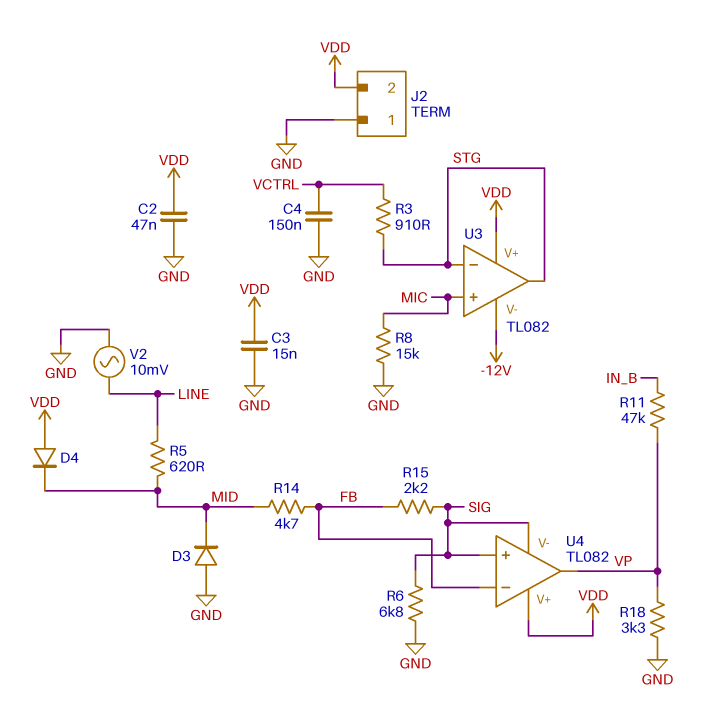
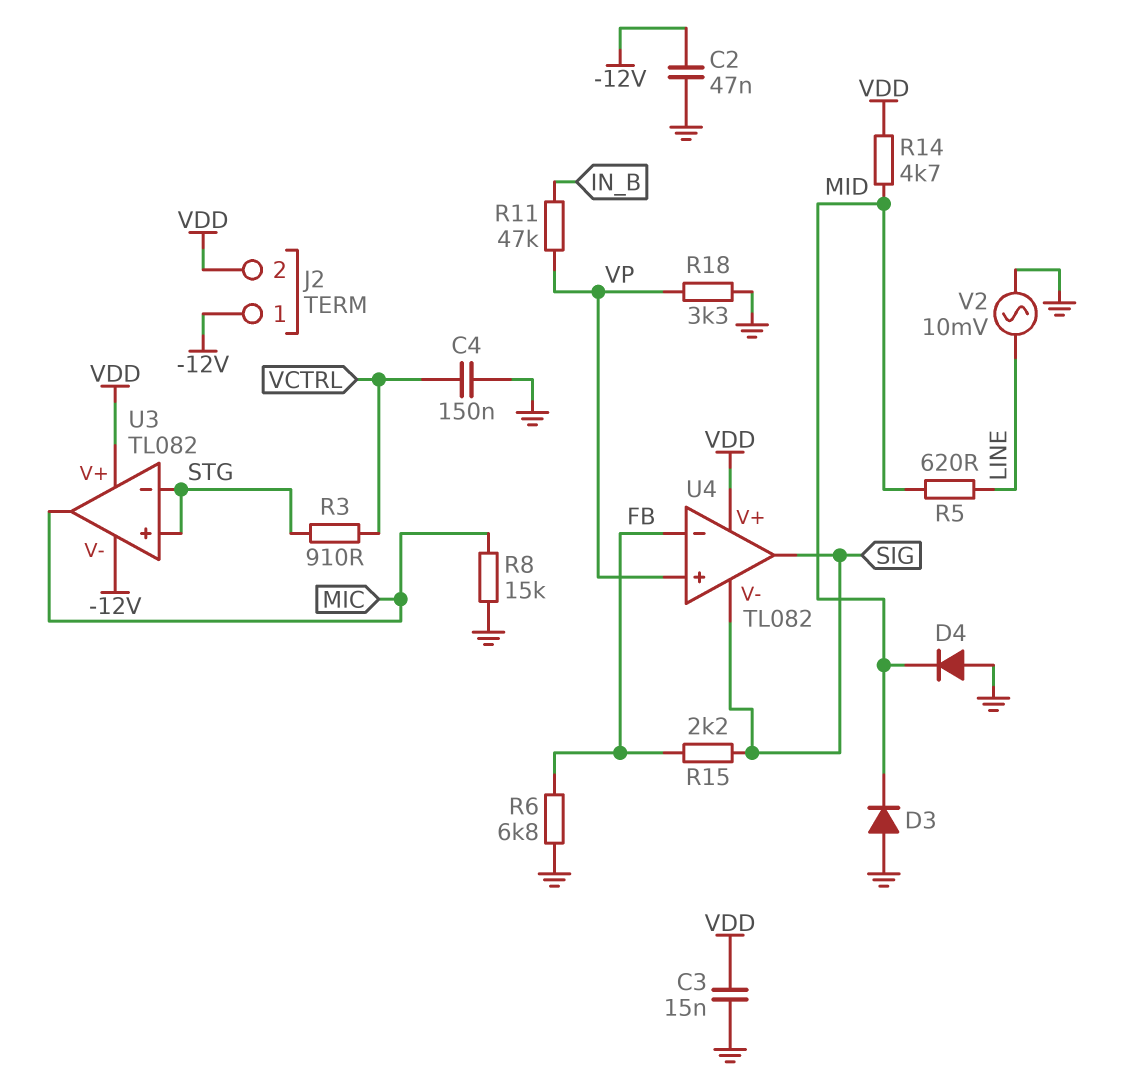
C2: 47nF (GND, VDD) -> 47nF (-12V, GND)
D4: diode (A VDD, K MID) -> diode (A GND, K MID)
J2 pin 1: GND -> -12V
R6: 6.8k (GND, SIG) -> 6.8k (FB, GND)
R14: 4.7k (FB, MID) -> 4.7k (MID, VDD)
U3 pin in+: MIC -> STG
U3 pin out: STG -> MIC
U4 pin in+: SIG -> VP
U4 pin out: VP -> SIG

